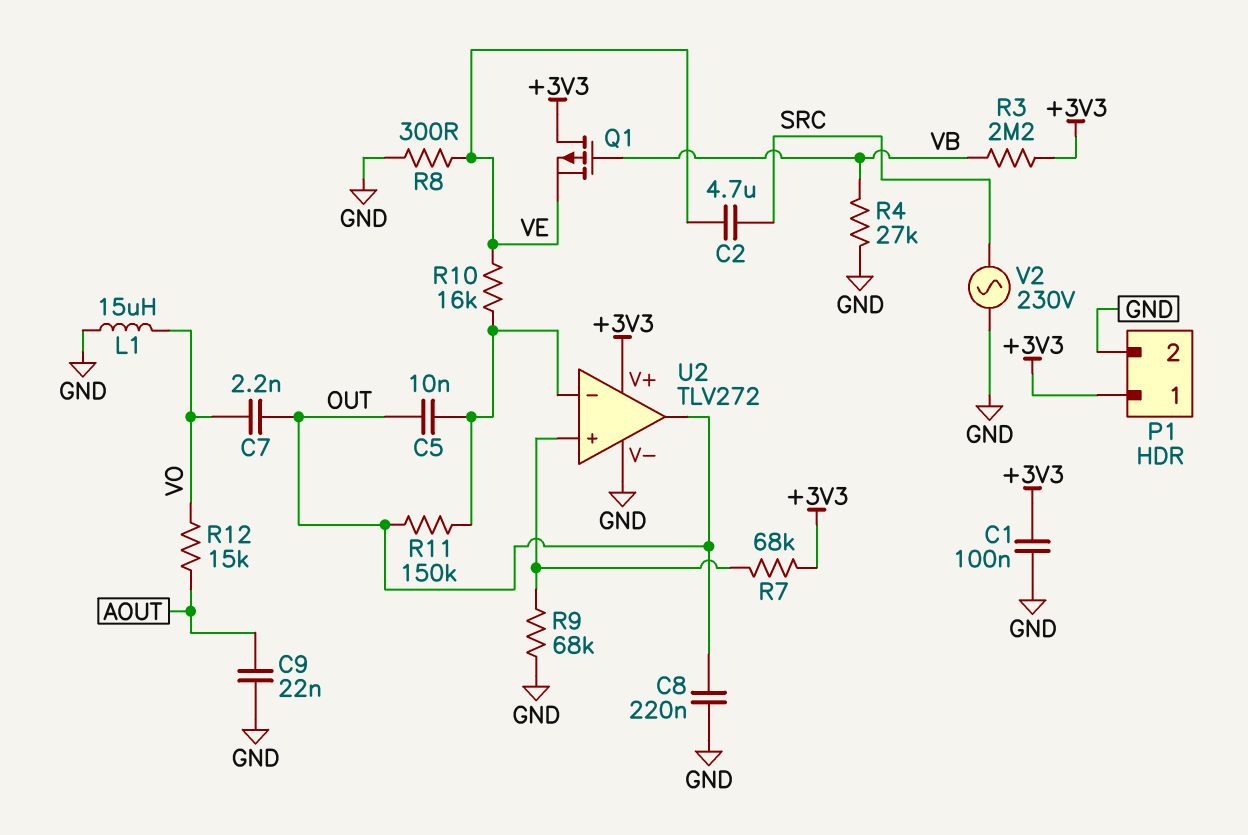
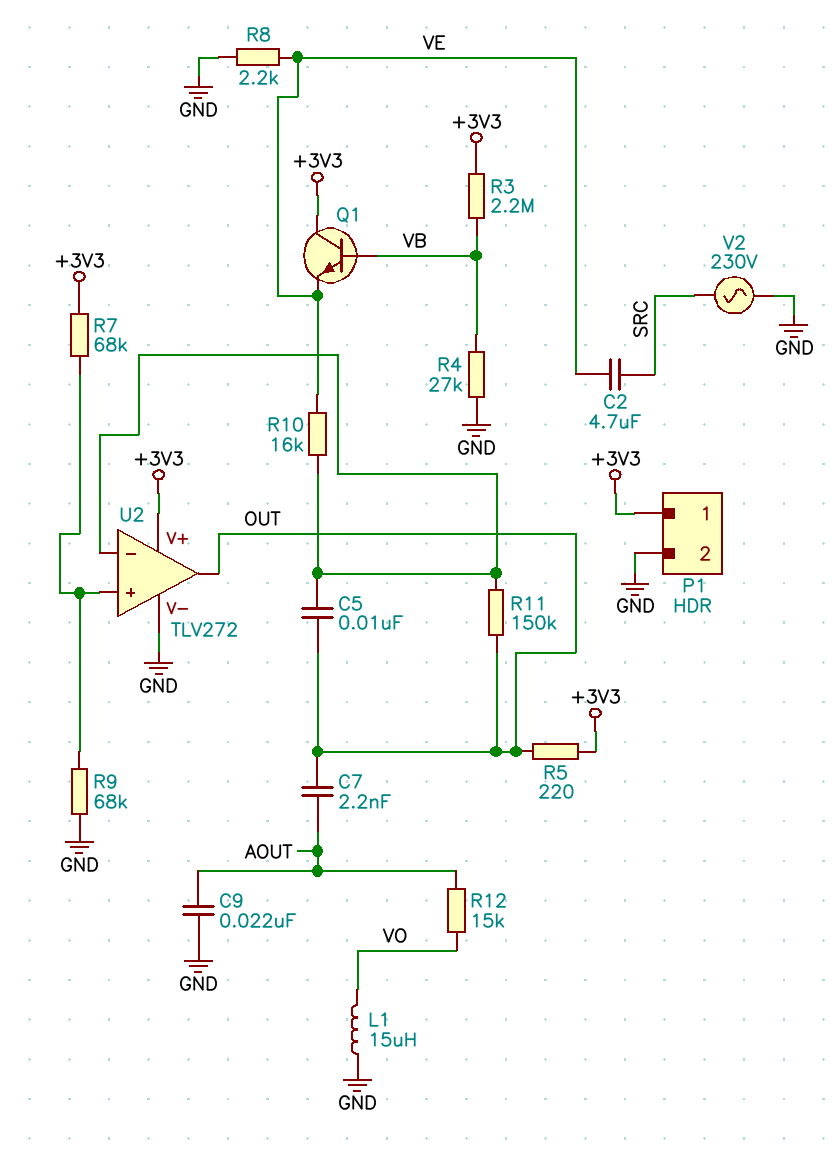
C1: 100nF (+3V3, GND) -> none
C7: 2.2nF (OUT, VO) -> 2.2nF (AOUT, OUT)
C8: 220nF (GND, OUT) -> none
Q1: PMOS (G VB, D +3V3, S VE) -> NPN (B VB, C +3V3, E VE)
R5: none -> 220 (+3V3, OUT)
R8: 300 (GND, VE) -> 2.2k (GND, VE)

